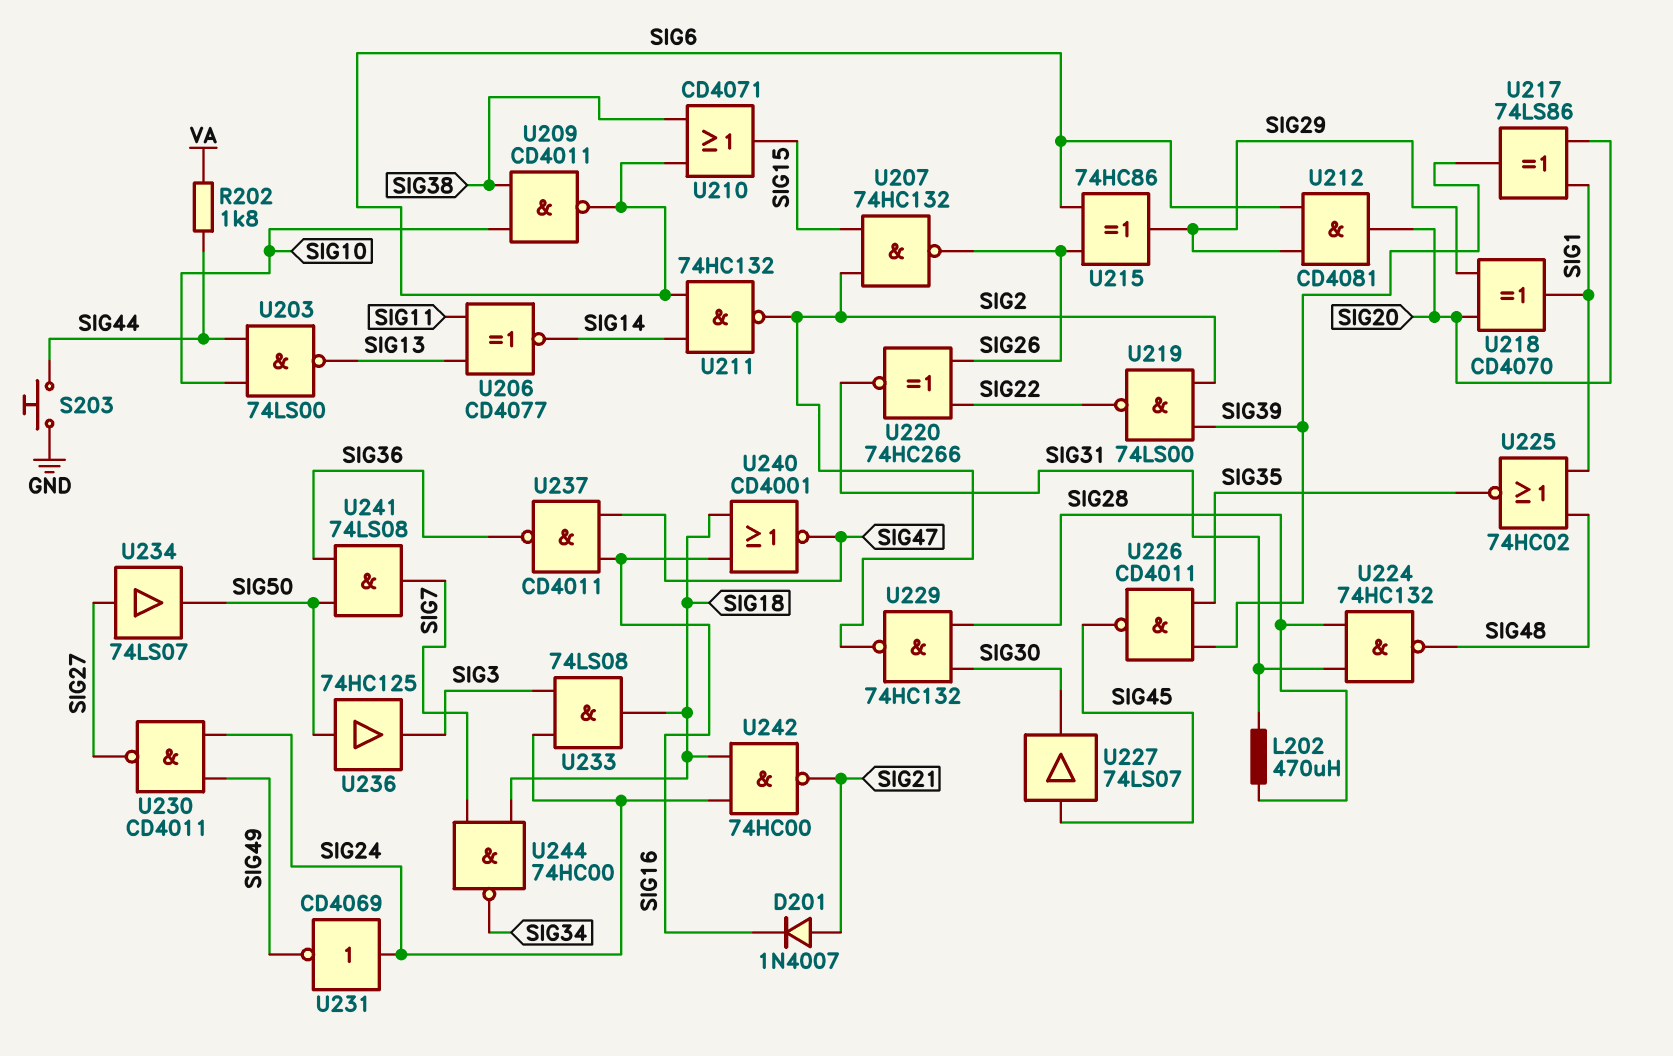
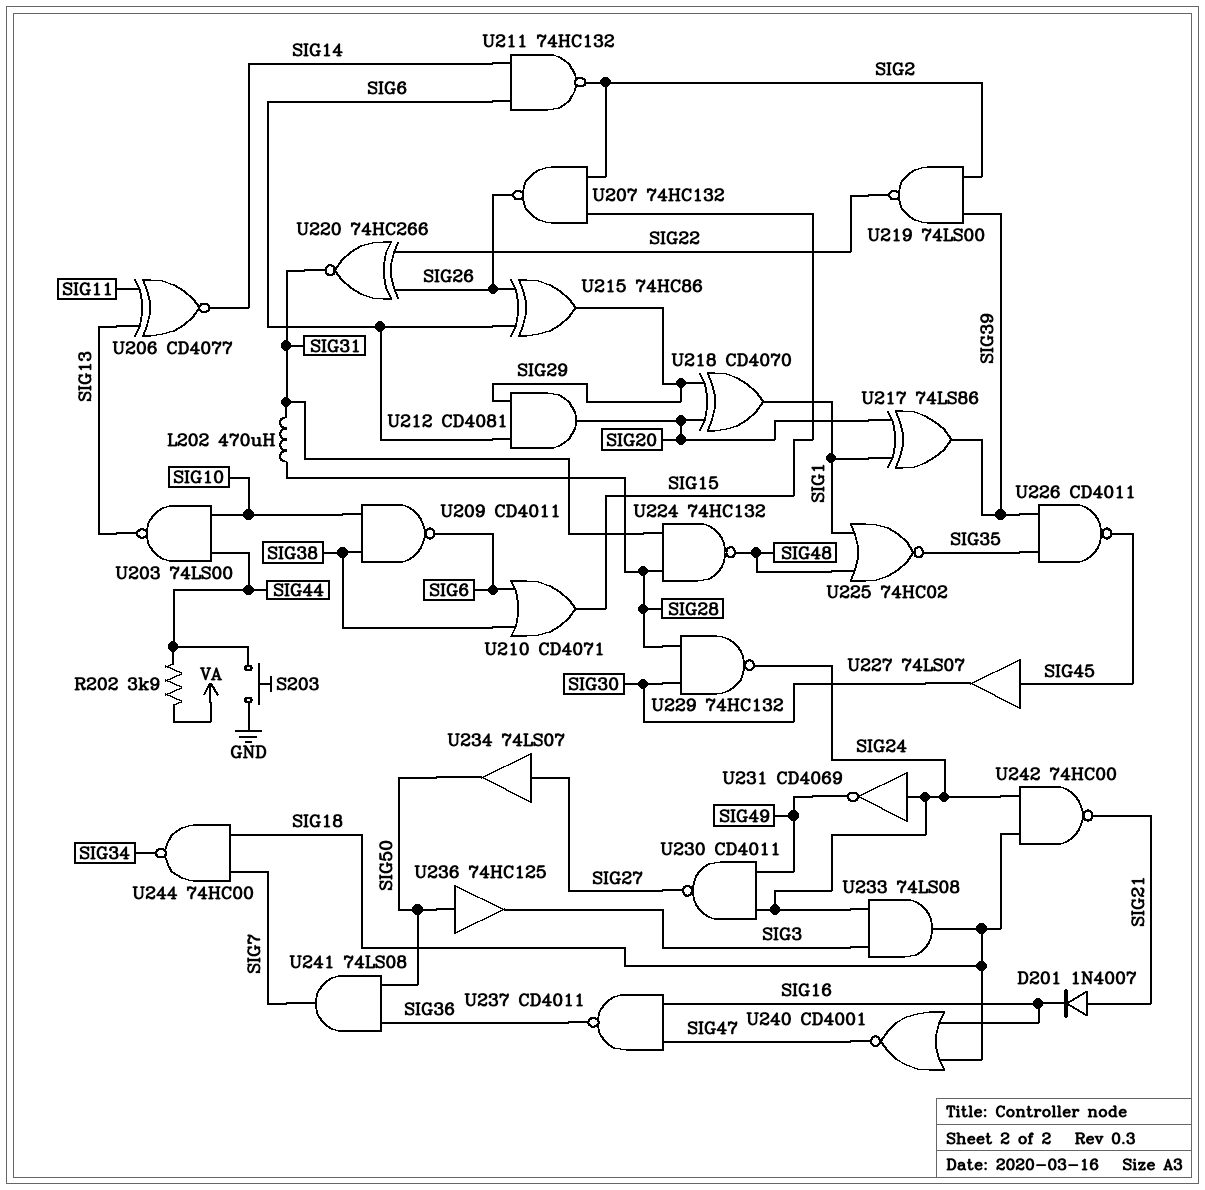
R202: 1.8k (SIG44, VA) -> 3.9k (SIG44, VA)
U229: NAND 74HC132 (in SIG28, in SIG30, out SIG2) -> NAND 74HC132 (in SIG28, in SIG30, out SIG24)

